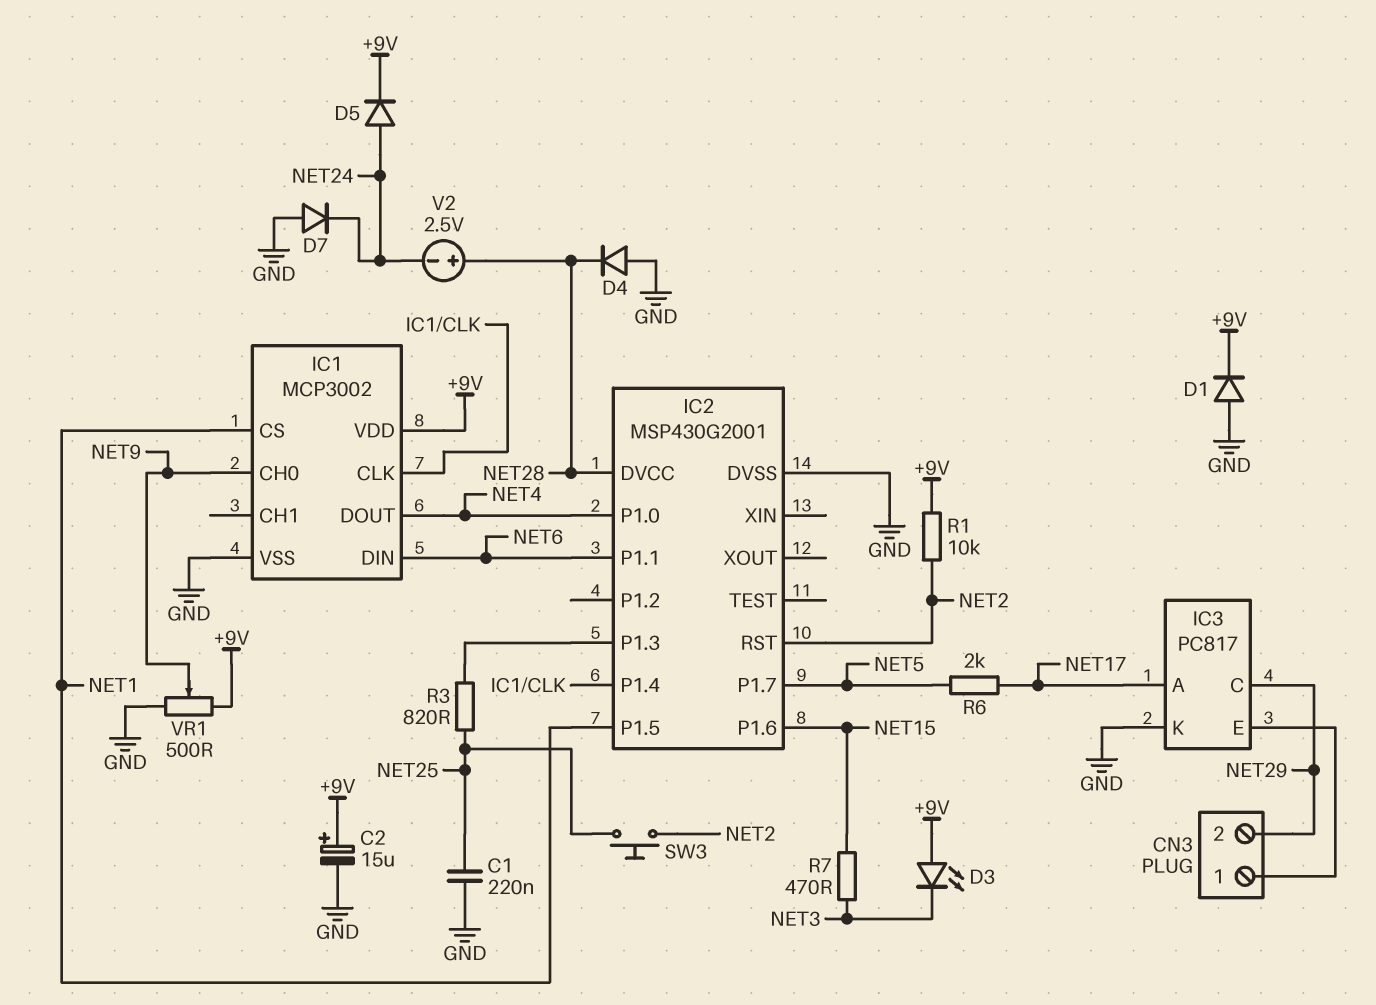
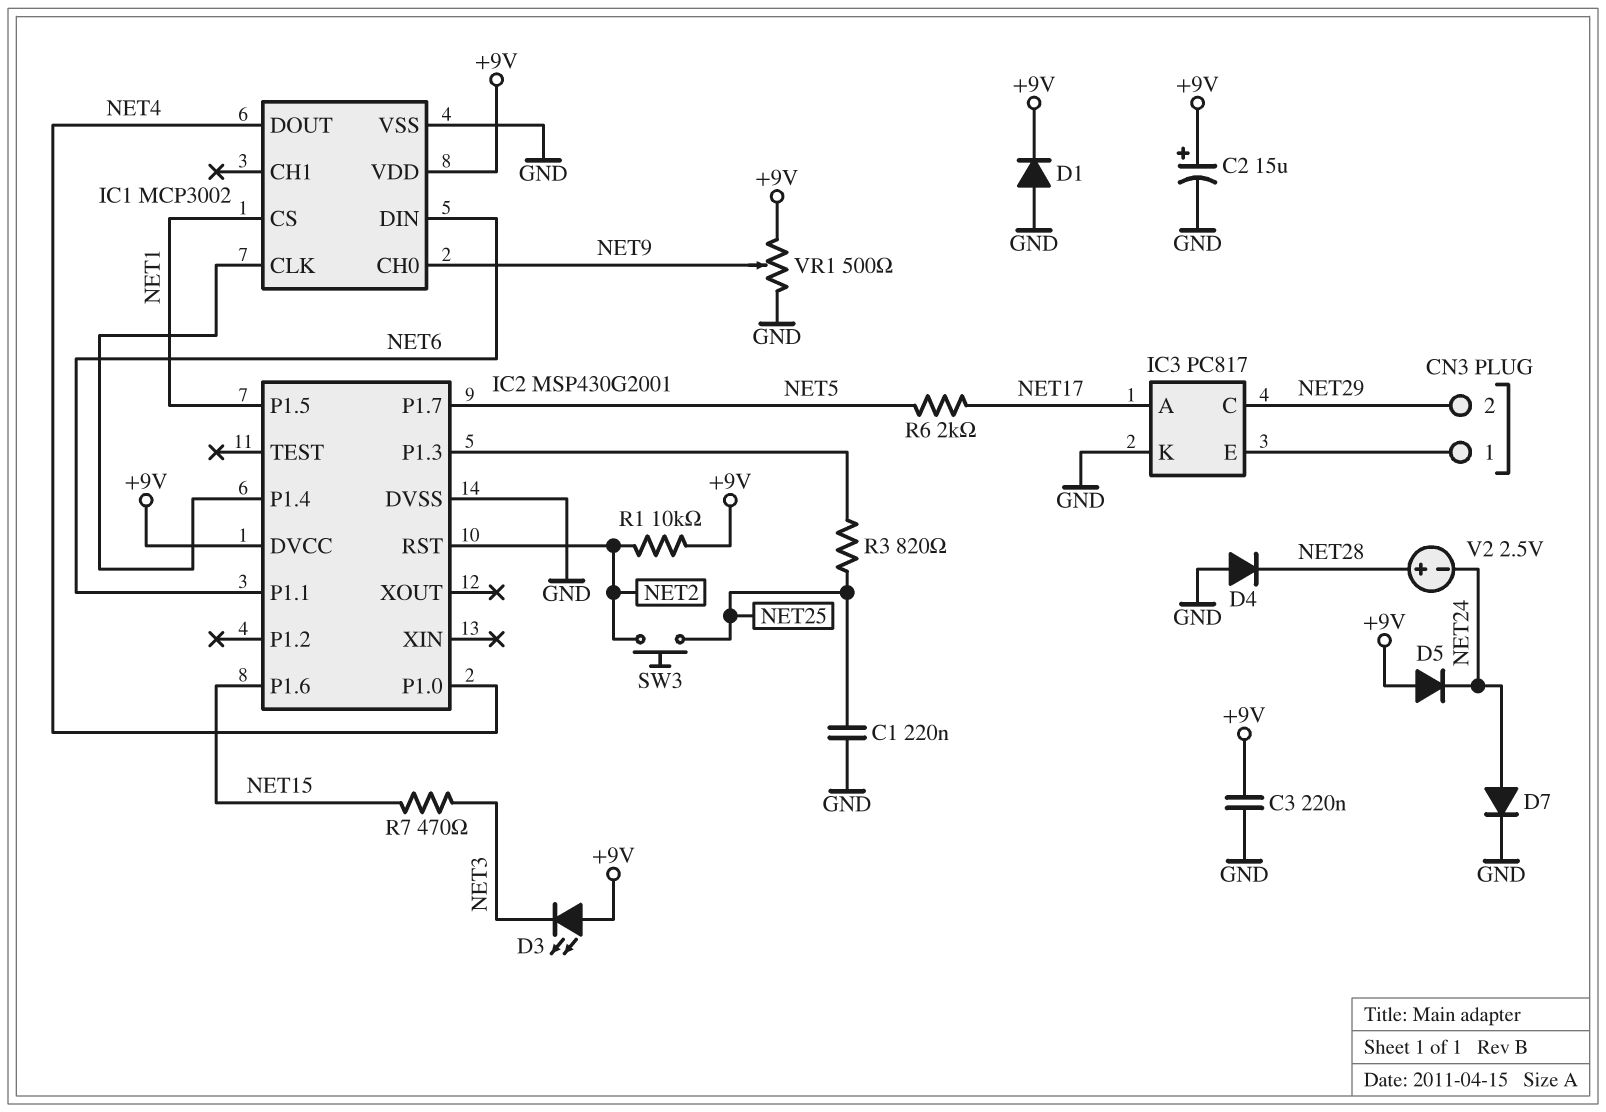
C3: none -> 220nF (+9V, GND)
D5: diode (A NET24, K +9V) -> diode (A +9V, K NET24)
D7: diode (A GND, K NET24) -> diode (A NET24, K GND)
IC2 pin DVCC: NET28 -> +9V

